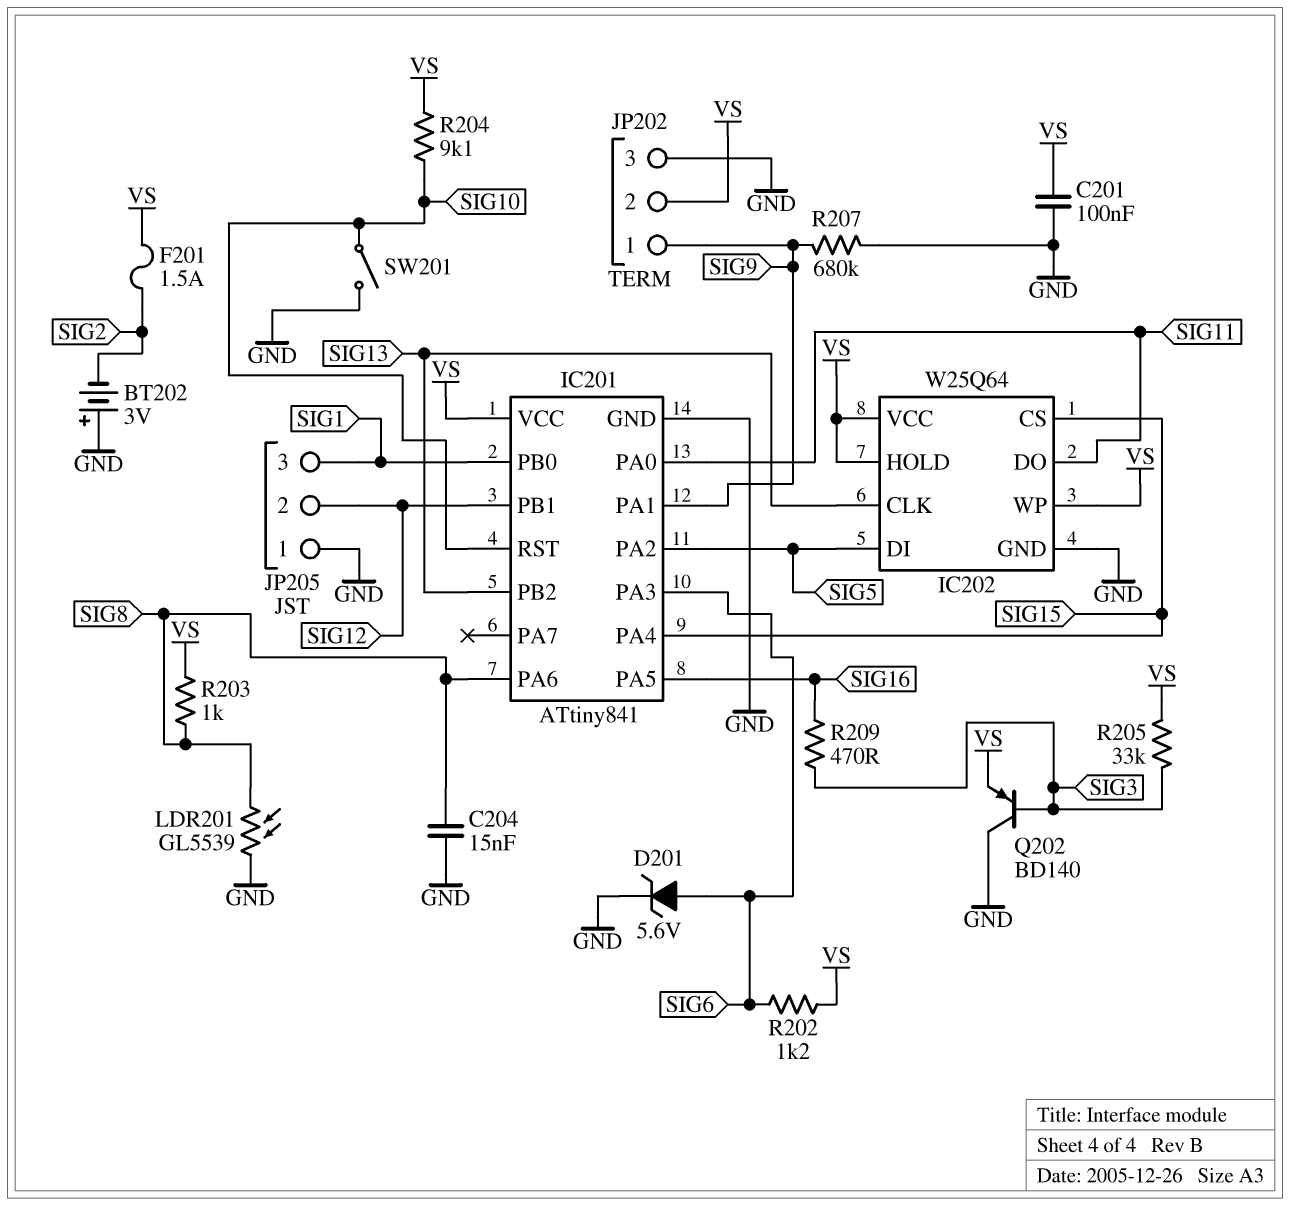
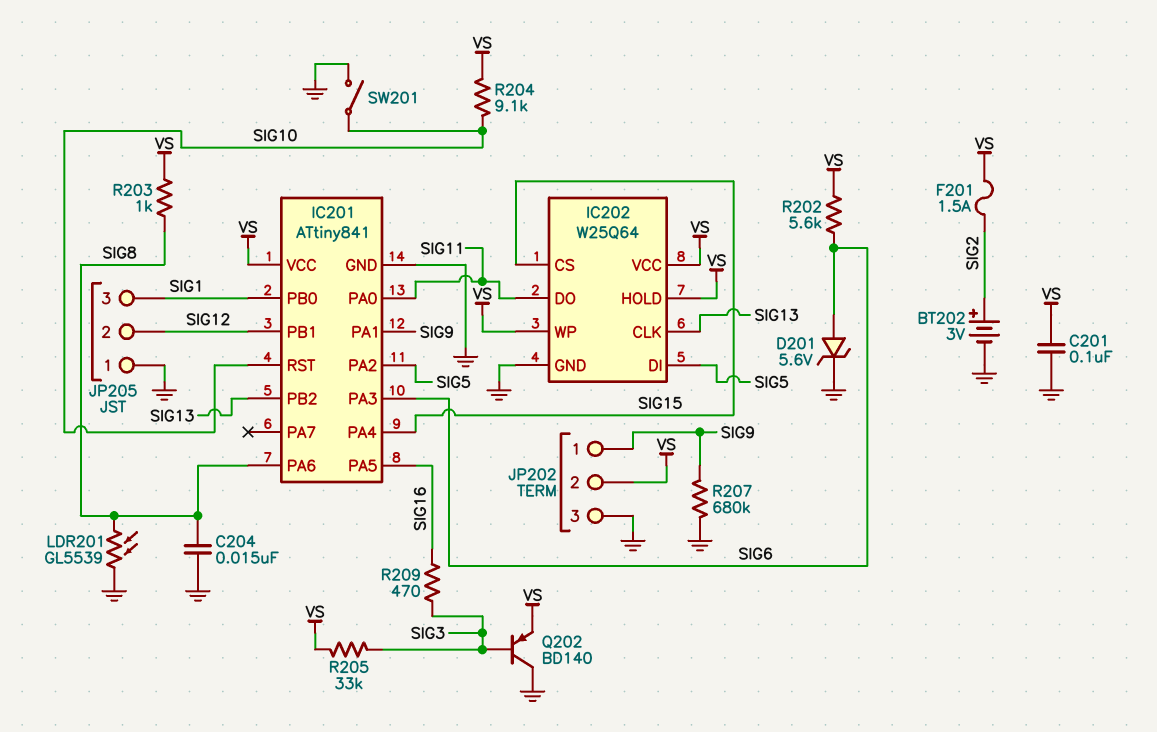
BT202: 3V (plus GND, minus SIG2) -> 3V (plus SIG2, minus GND)
R202: 1.2k (SIG6, VS) -> 5.6k (SIG6, VS)

